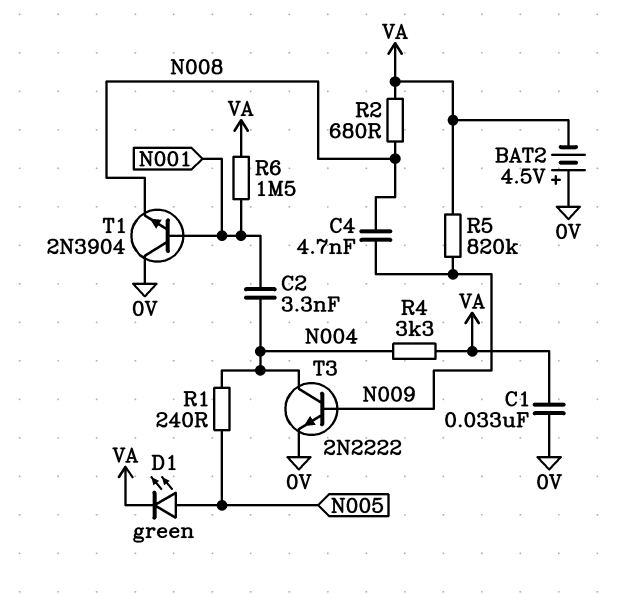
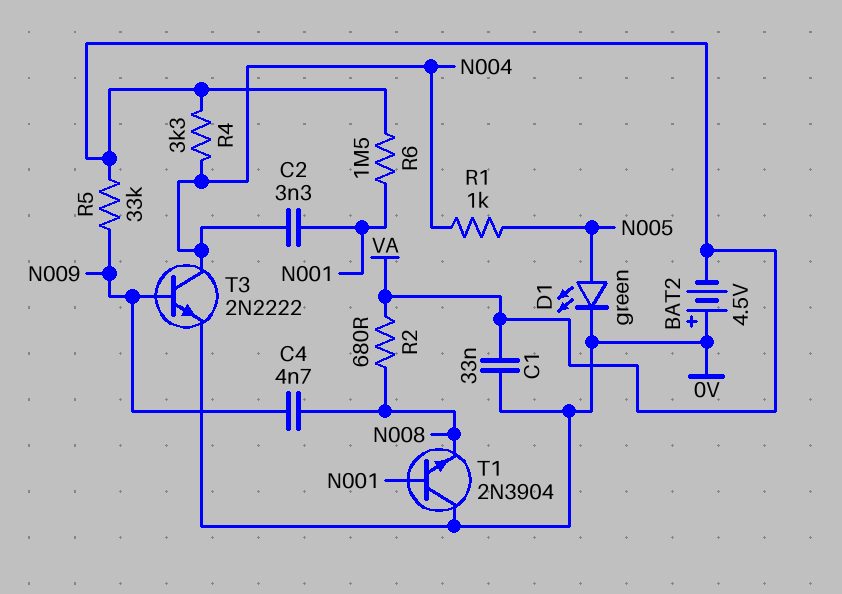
D1: LED green (A N005, K VA) -> LED green (A N005, K 0V)
R1: 240 (N004, N005) -> 1k (N004, N005)
R5: 820k (N009, VA) -> 33k (N009, VA)

